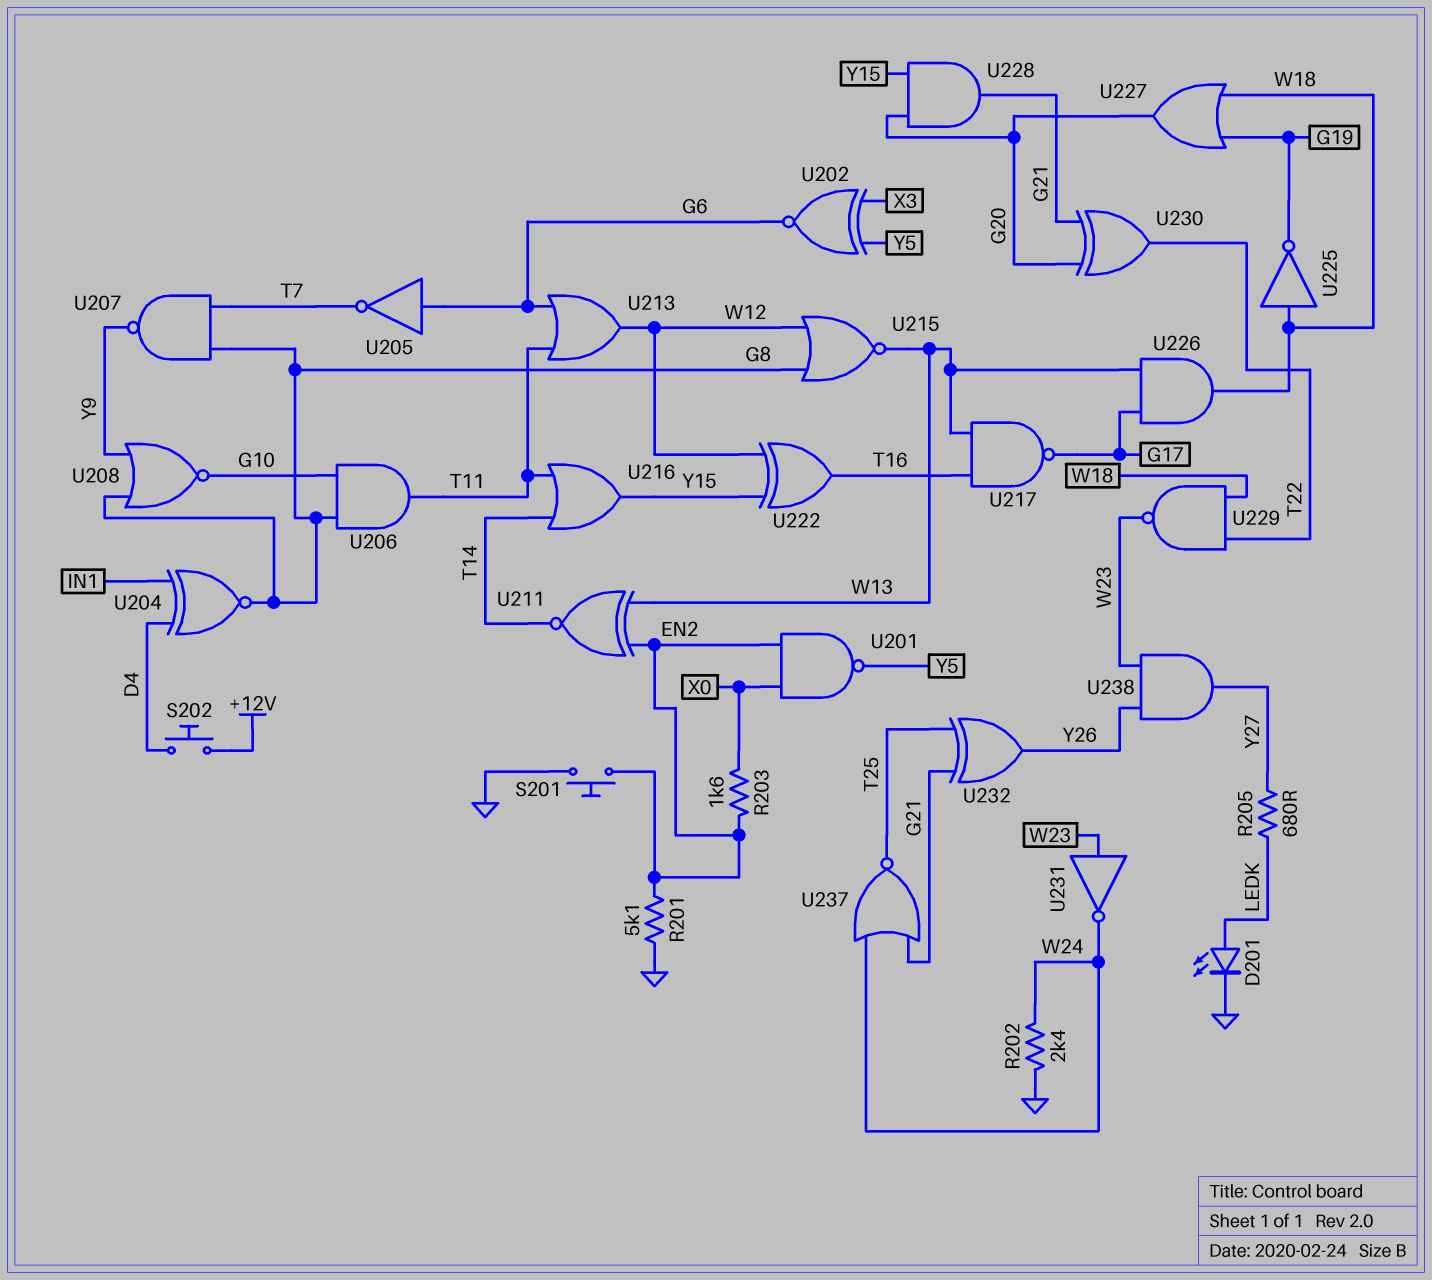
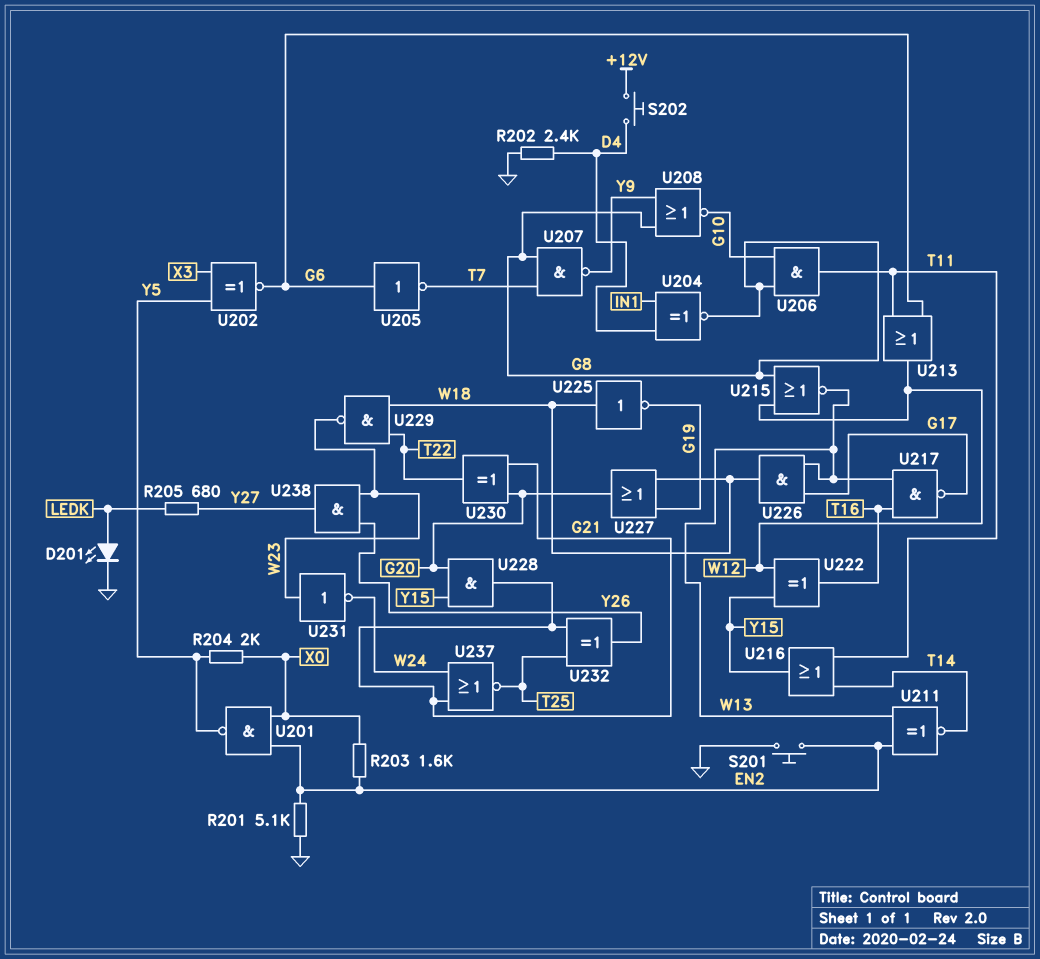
R202: 2.4k (GND, W24) -> 2.4k (D4, GND)
R204: none -> 2k (X0, Y5)

